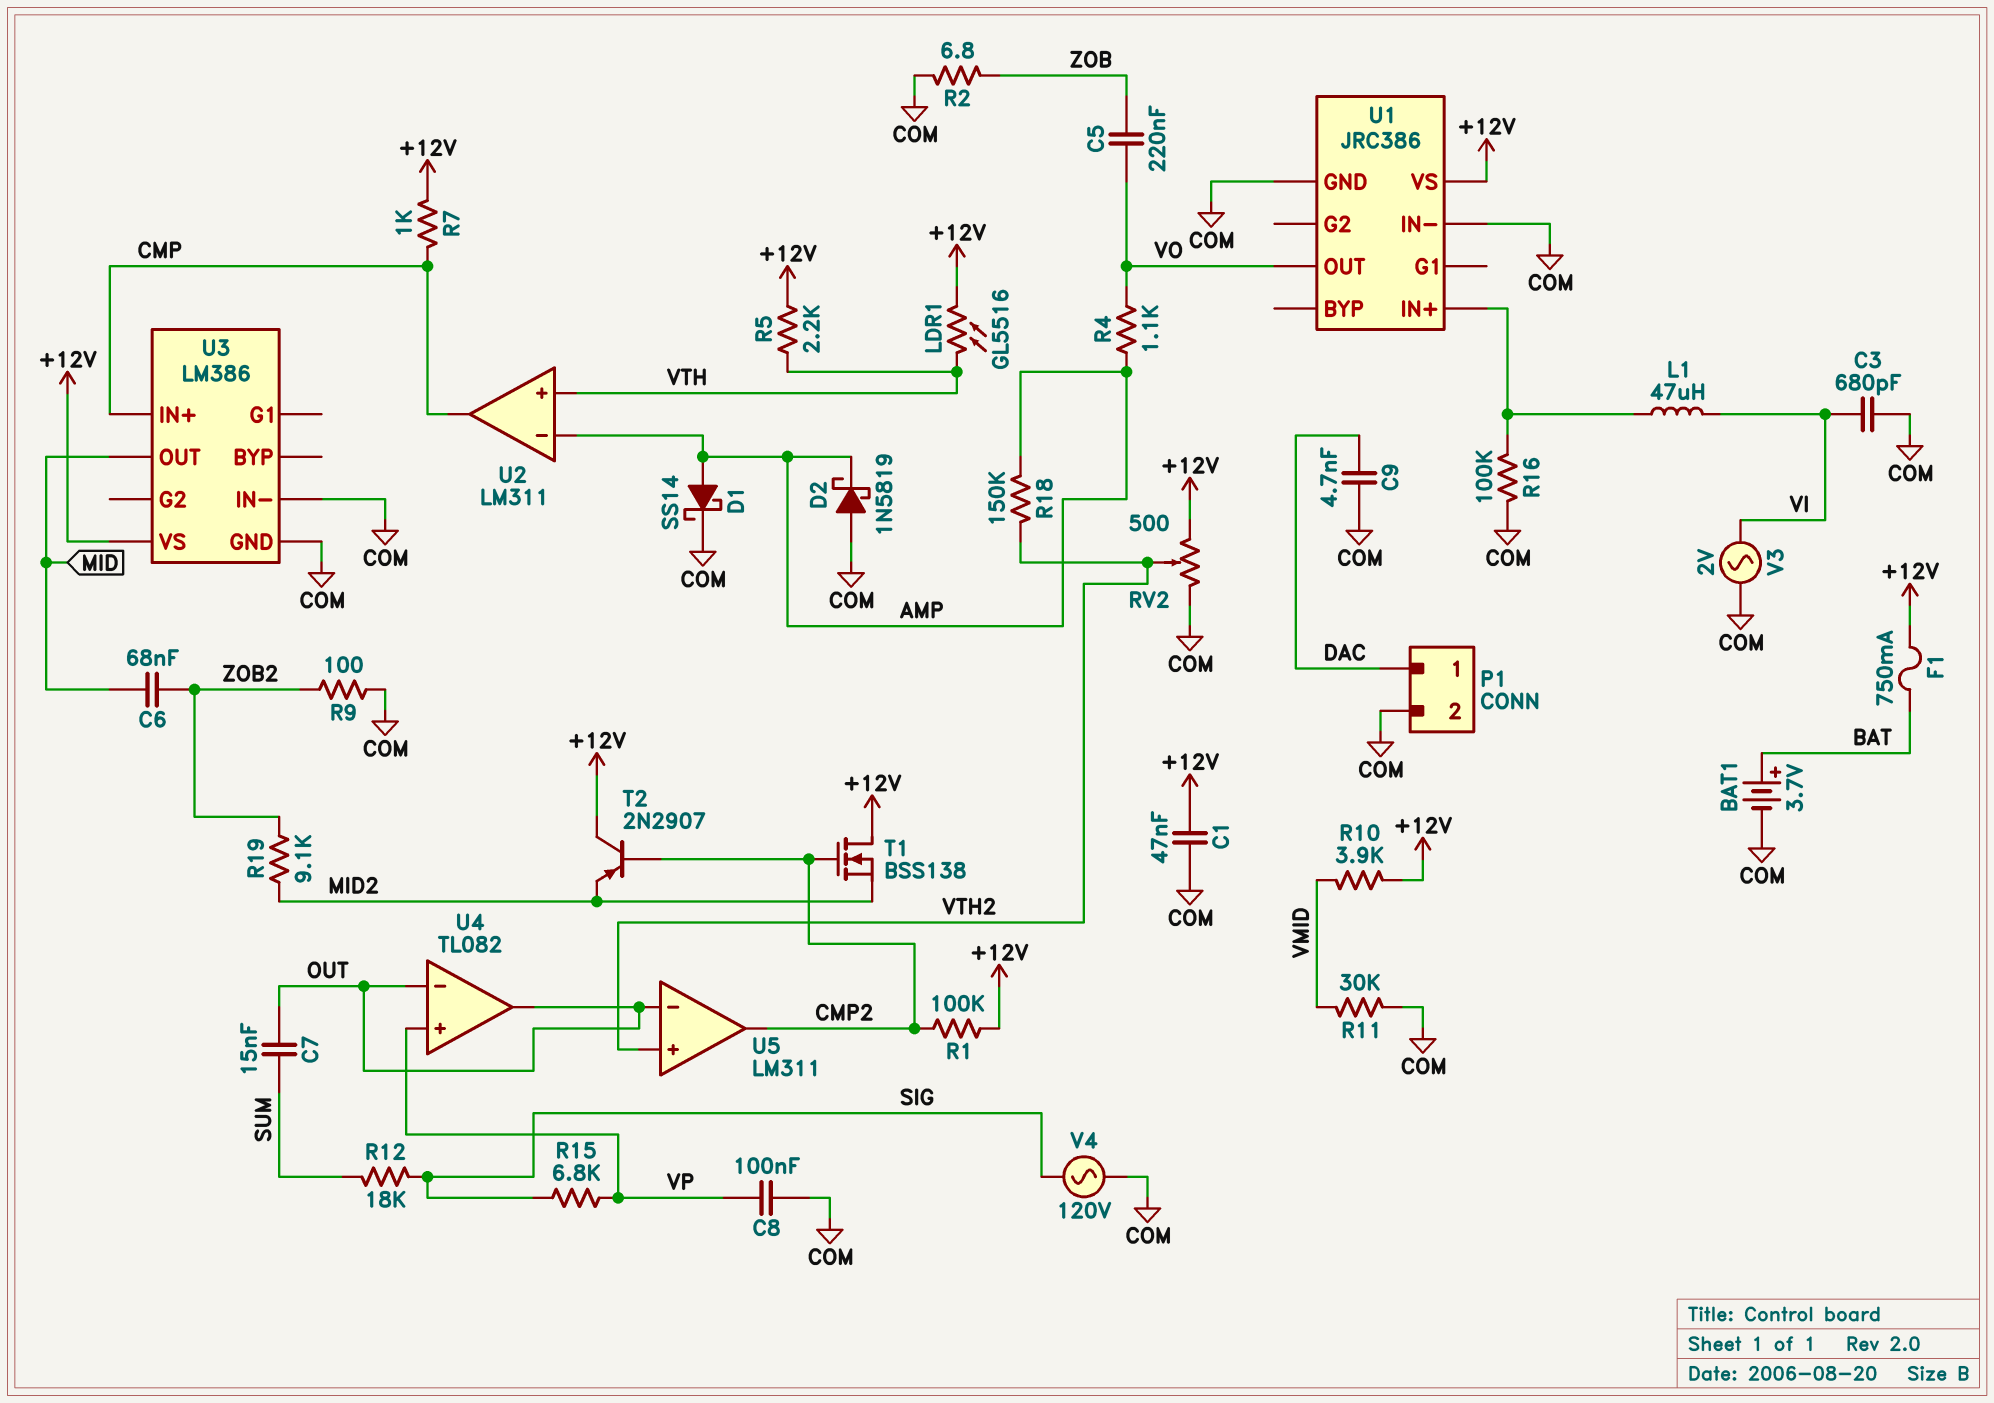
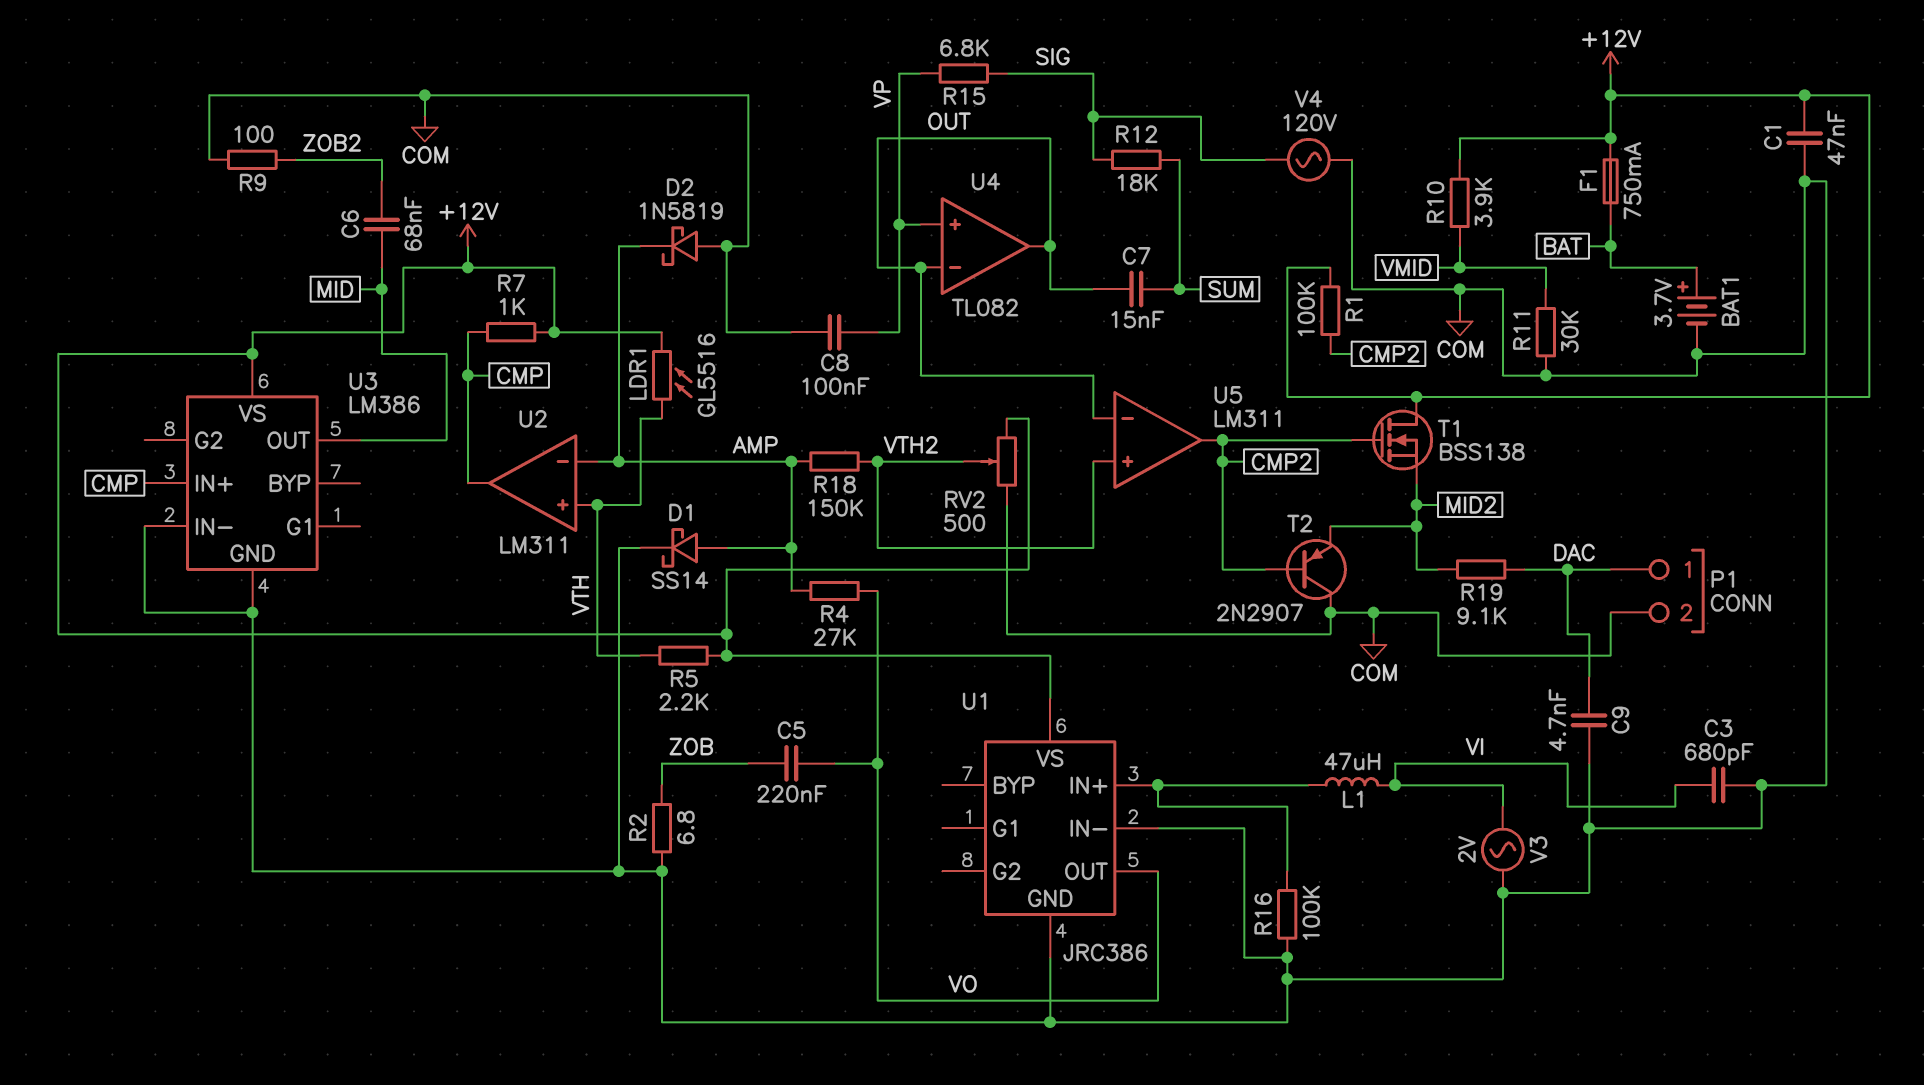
R4: 1.1k (AMP, VO) -> 27k (AMP, VO)
R19: 9.1k (MID2, ZOB2) -> 9.1k (DAC, MID2)
T2: PNP 2N2907 (B CMP2, C +12V, E MID2) -> PNP 2N2907 (B CMP2, C COM, E MID2)

